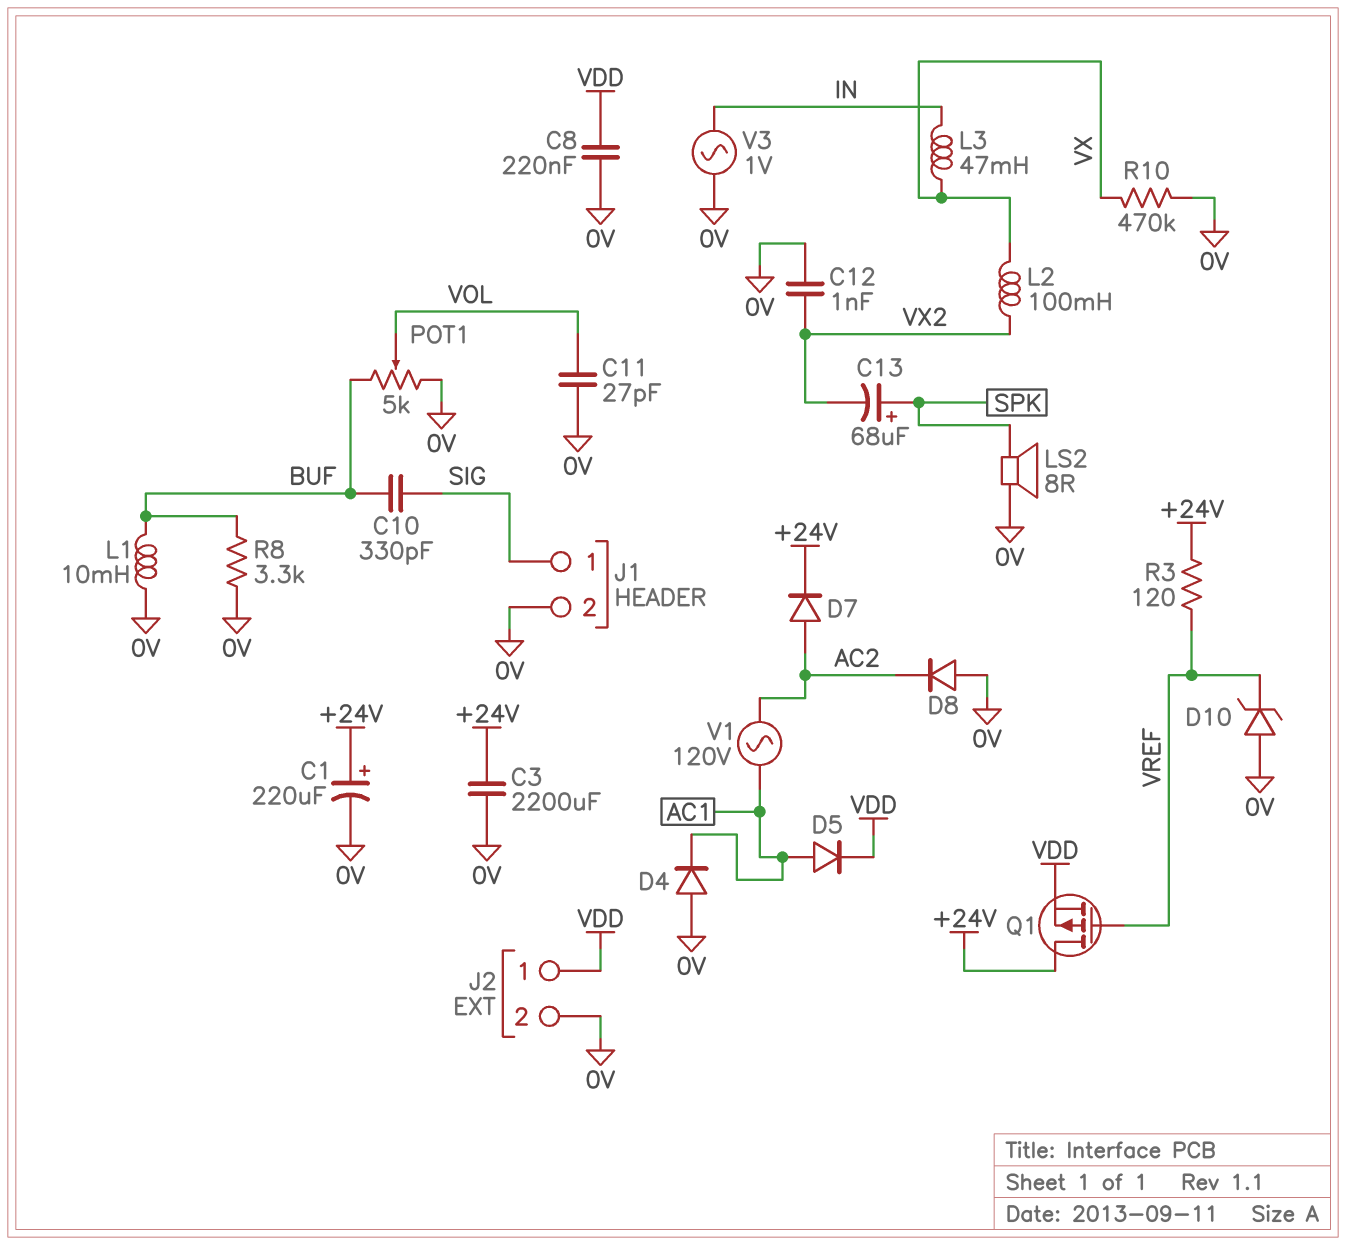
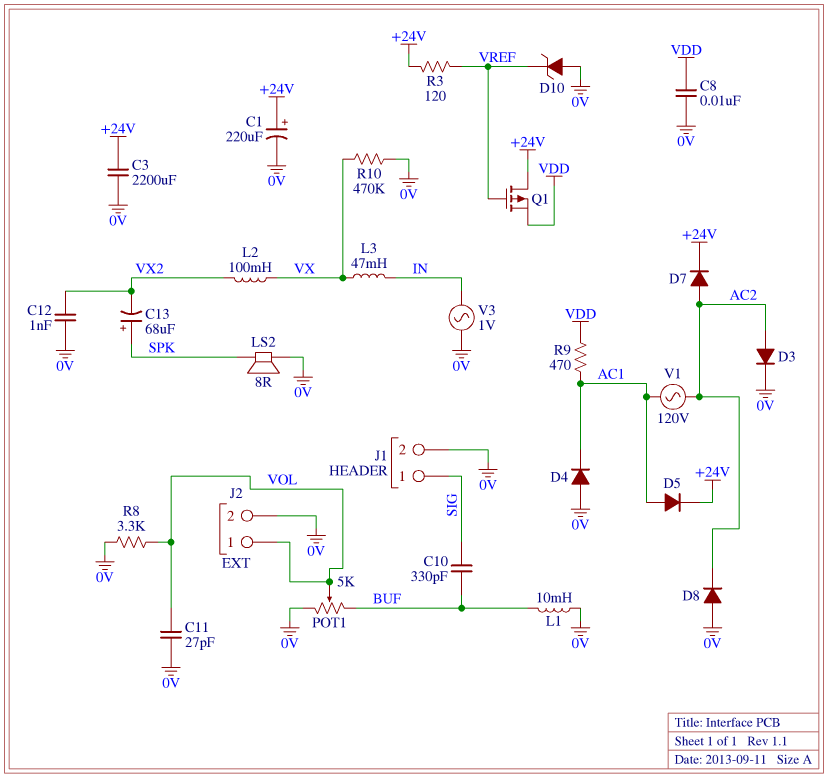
C8: 220nF (0V, VDD) -> 10nF (0V, VDD)
D3: none -> diode (A AC2, K 0V)
D5: diode (A AC1, K VDD) -> diode (A AC1, K +24V)
J2 pin 1: VDD -> VOL
R8: 3.3k (0V, BUF) -> 3.3k (0V, VOL)
R9: none -> 470 (AC1, VDD)

